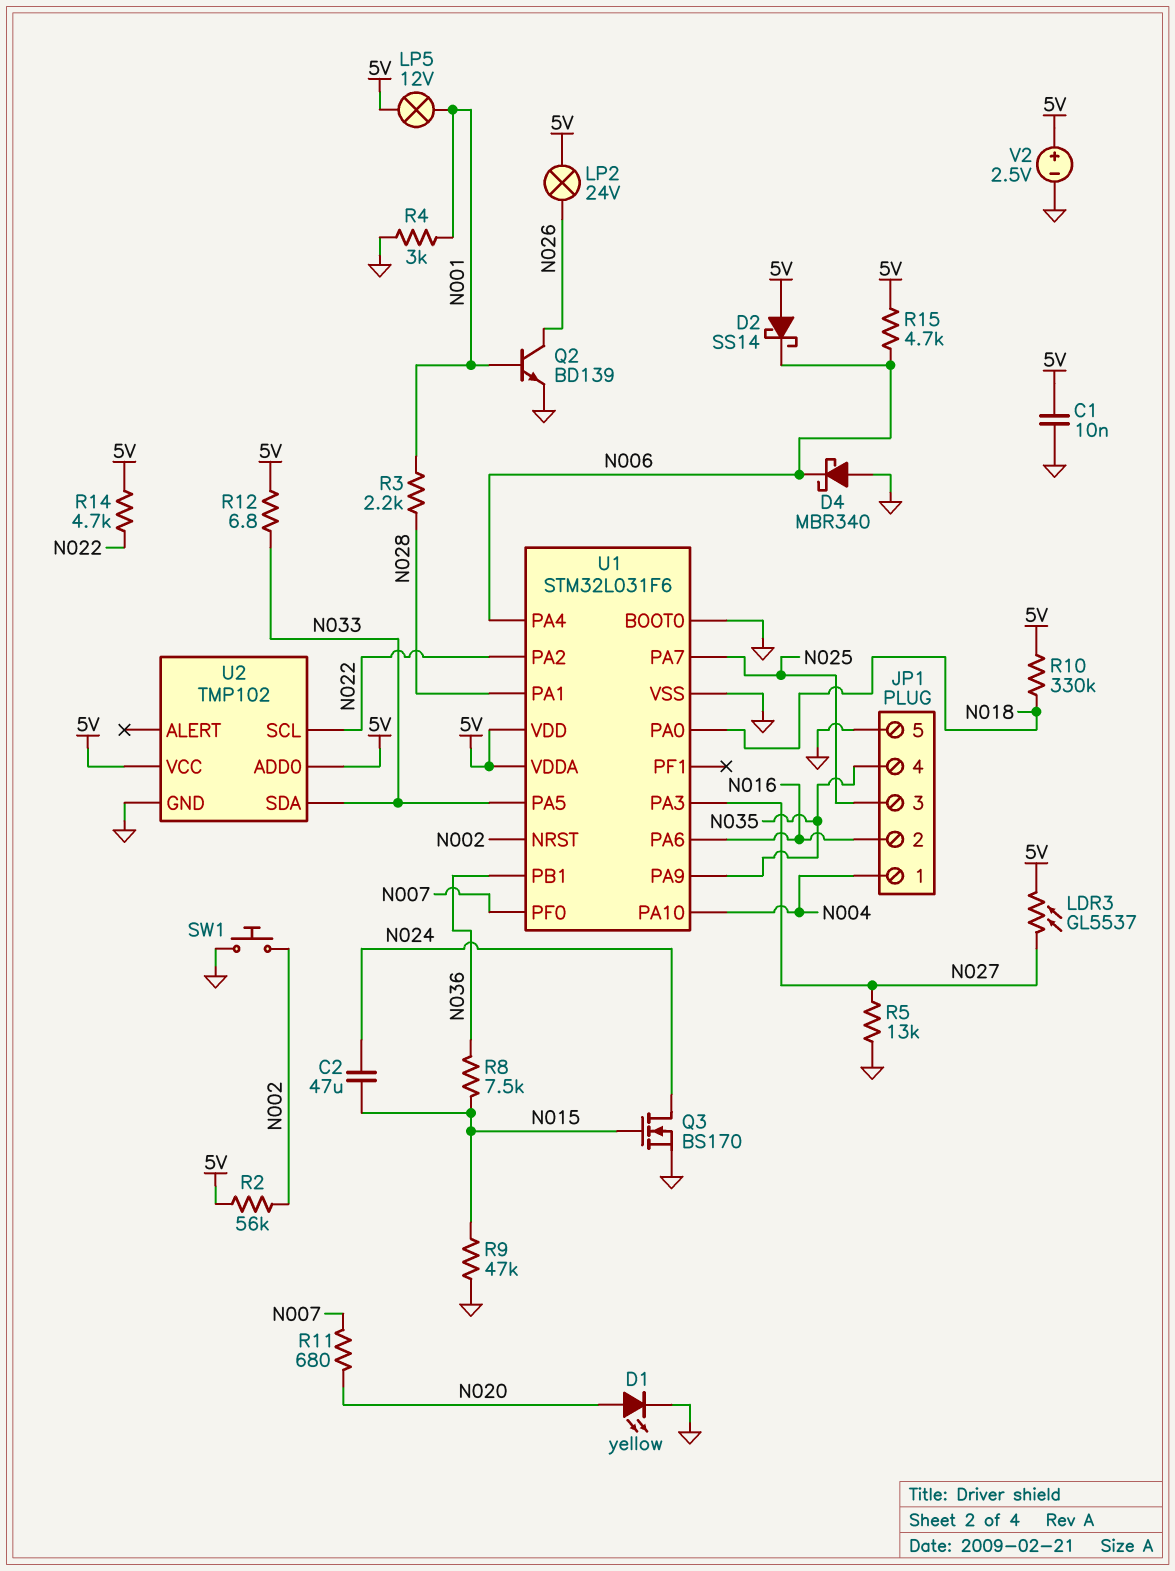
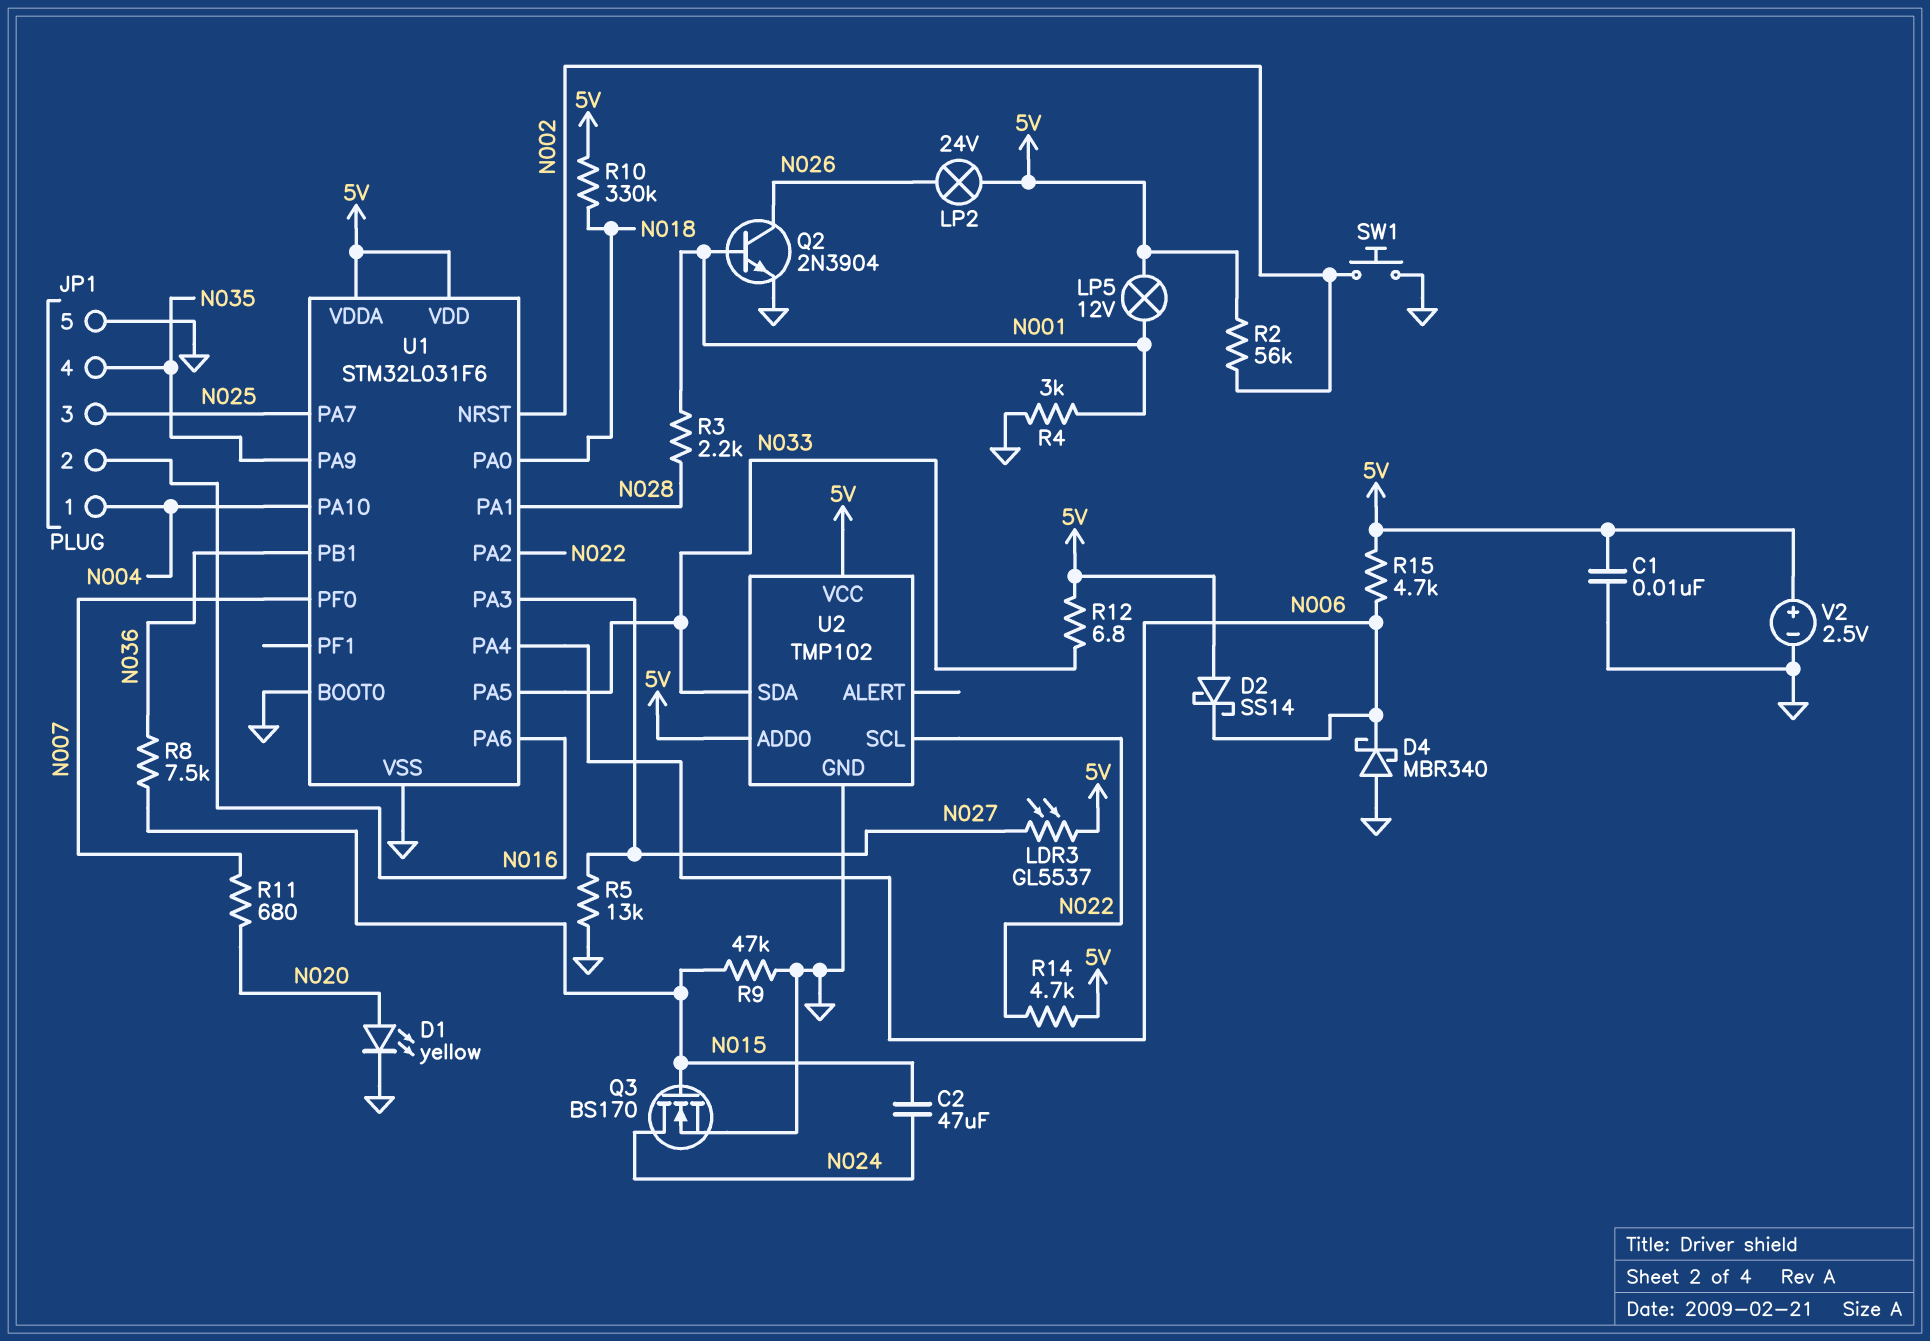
Q2: NPN BD139 (B N001, C N026, E GND) -> NPN 2N3904 (B N001, C N026, E GND)

